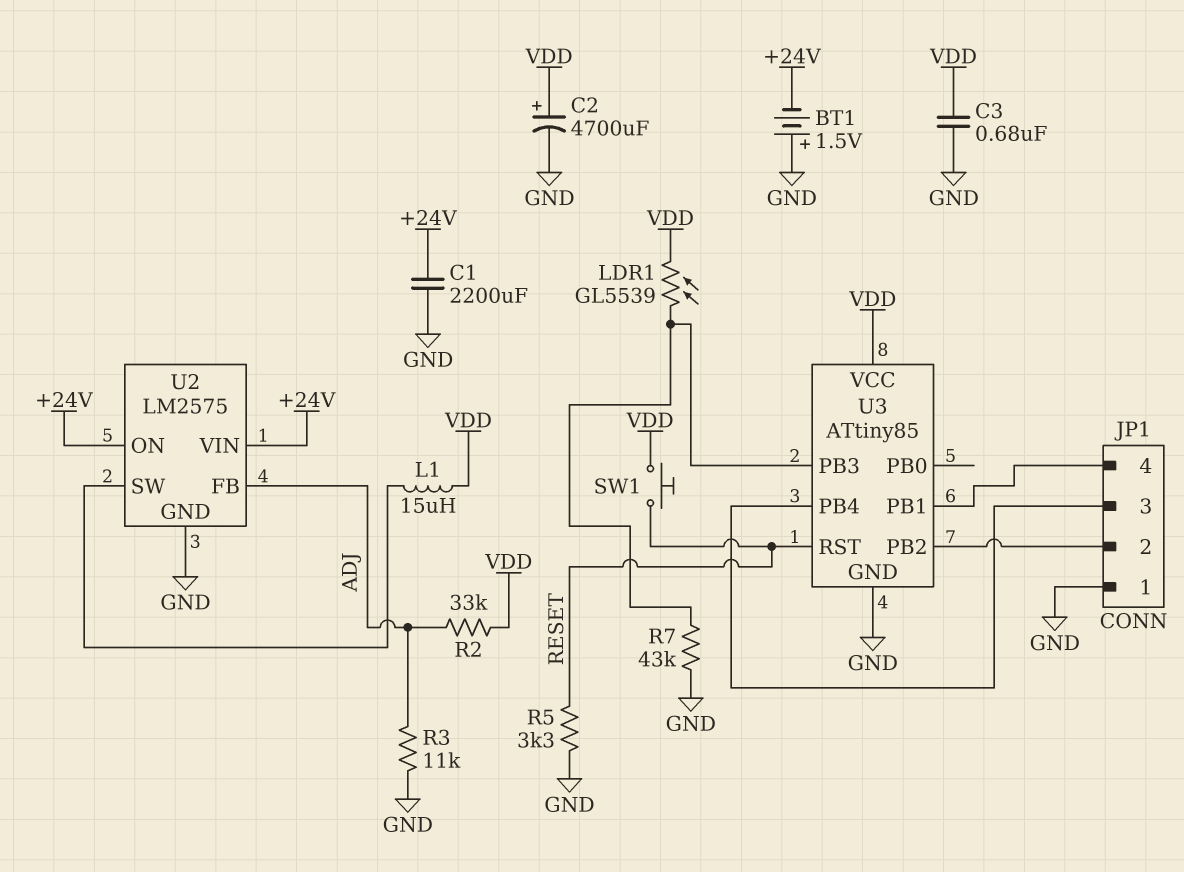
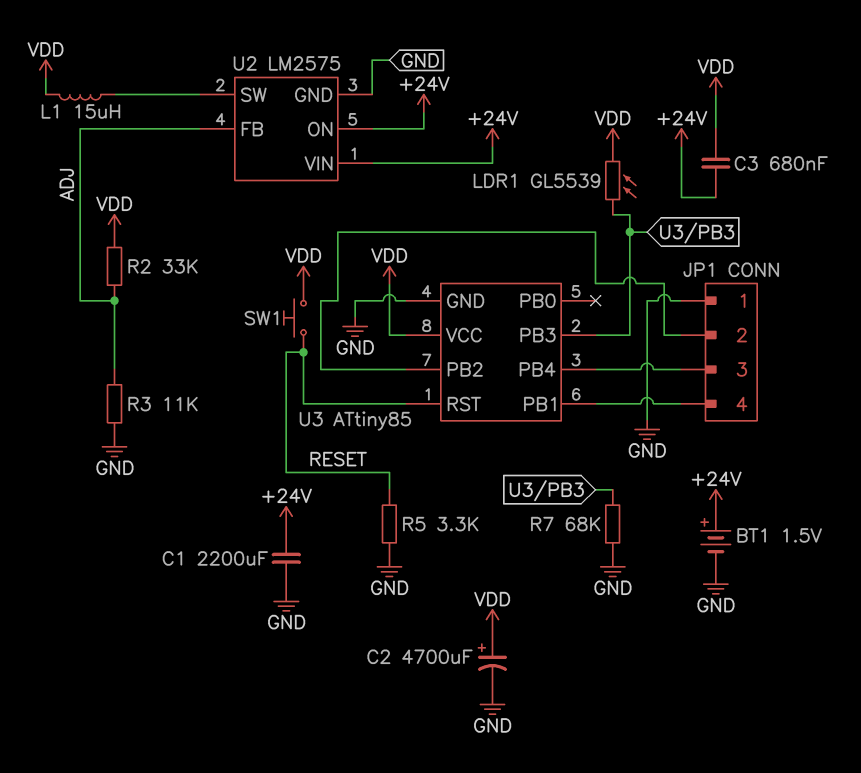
BT1: 1.5V (plus GND, minus +24V) -> 1.5V (plus +24V, minus GND)
C3: 680nF (GND, VDD) -> 680nF (+24V, VDD)
R7: 43k (GND, U3/PB3) -> 68k (GND, U3/PB3)

